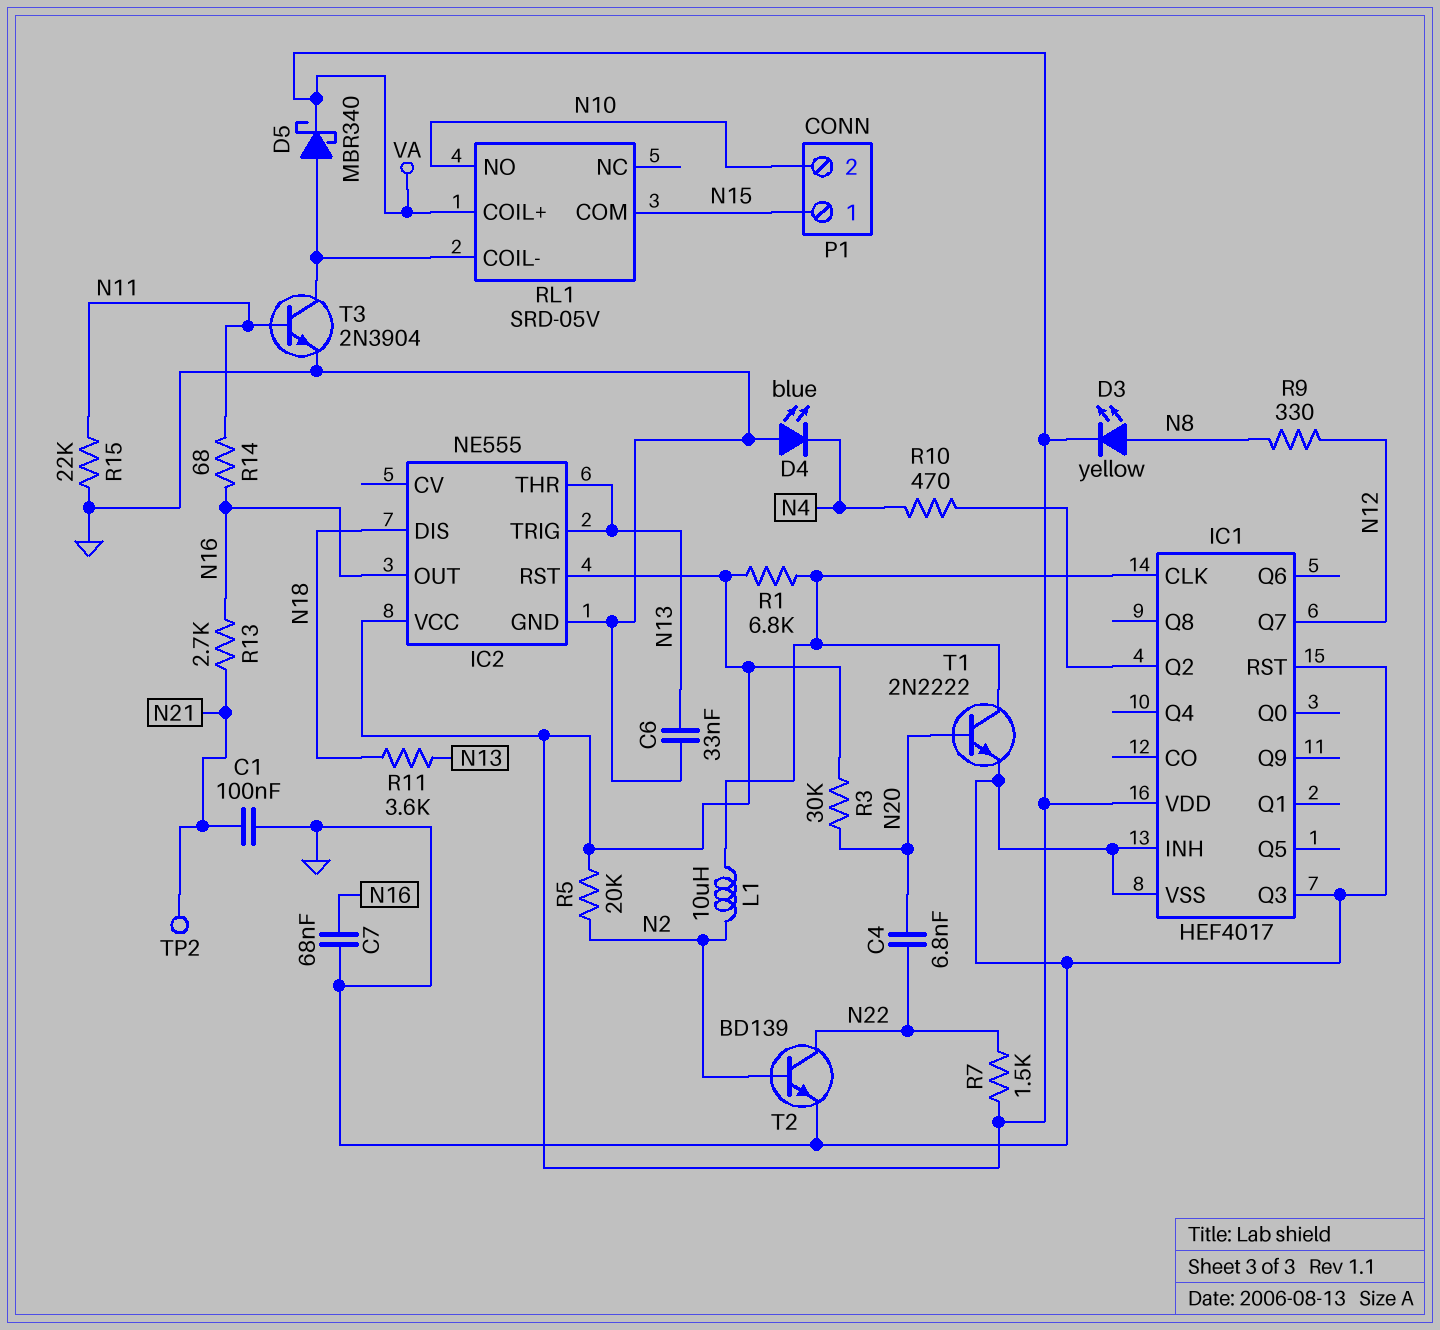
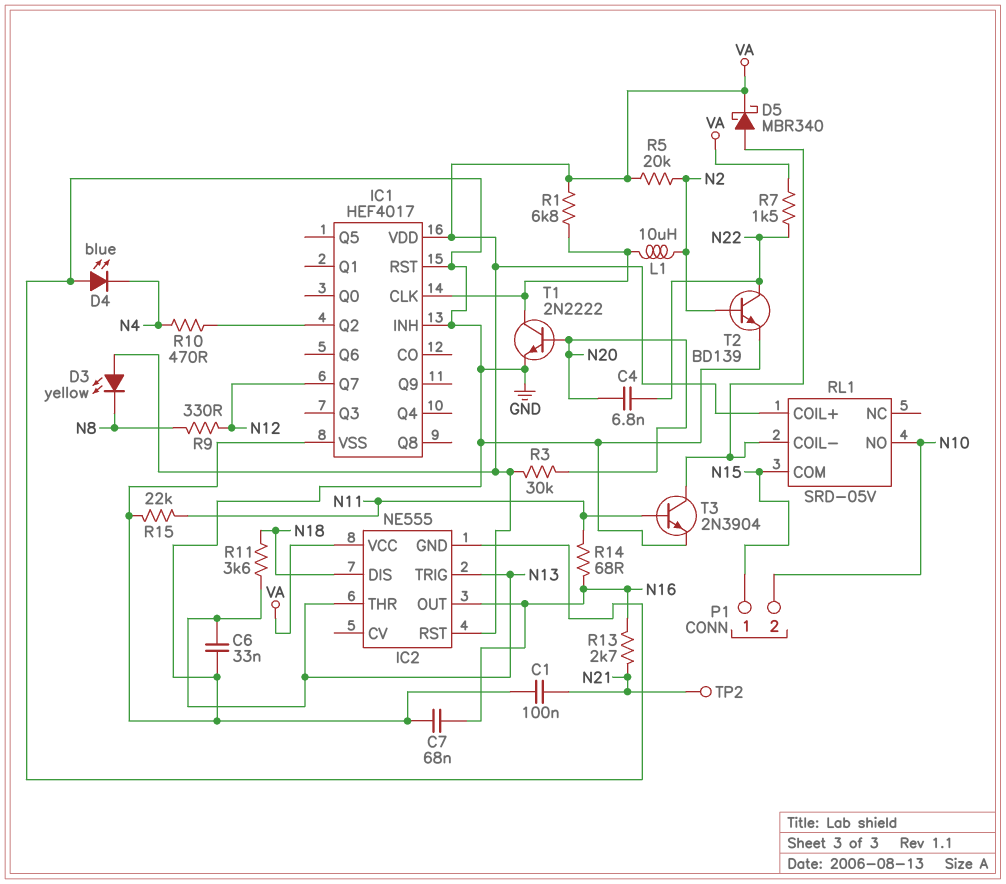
D3: LED yellow (A N8, K VA) -> LED yellow (A VA, K N8)
IC1 pin Q3: GND -> none

